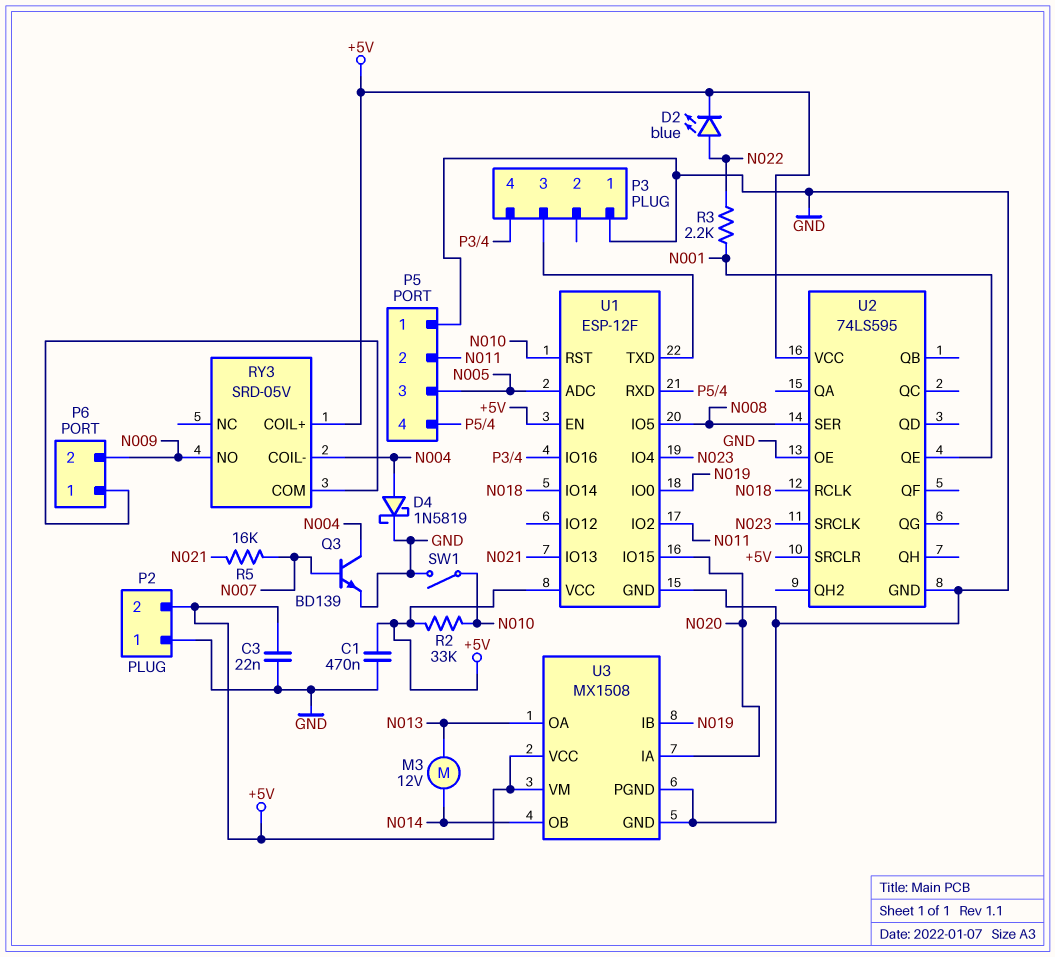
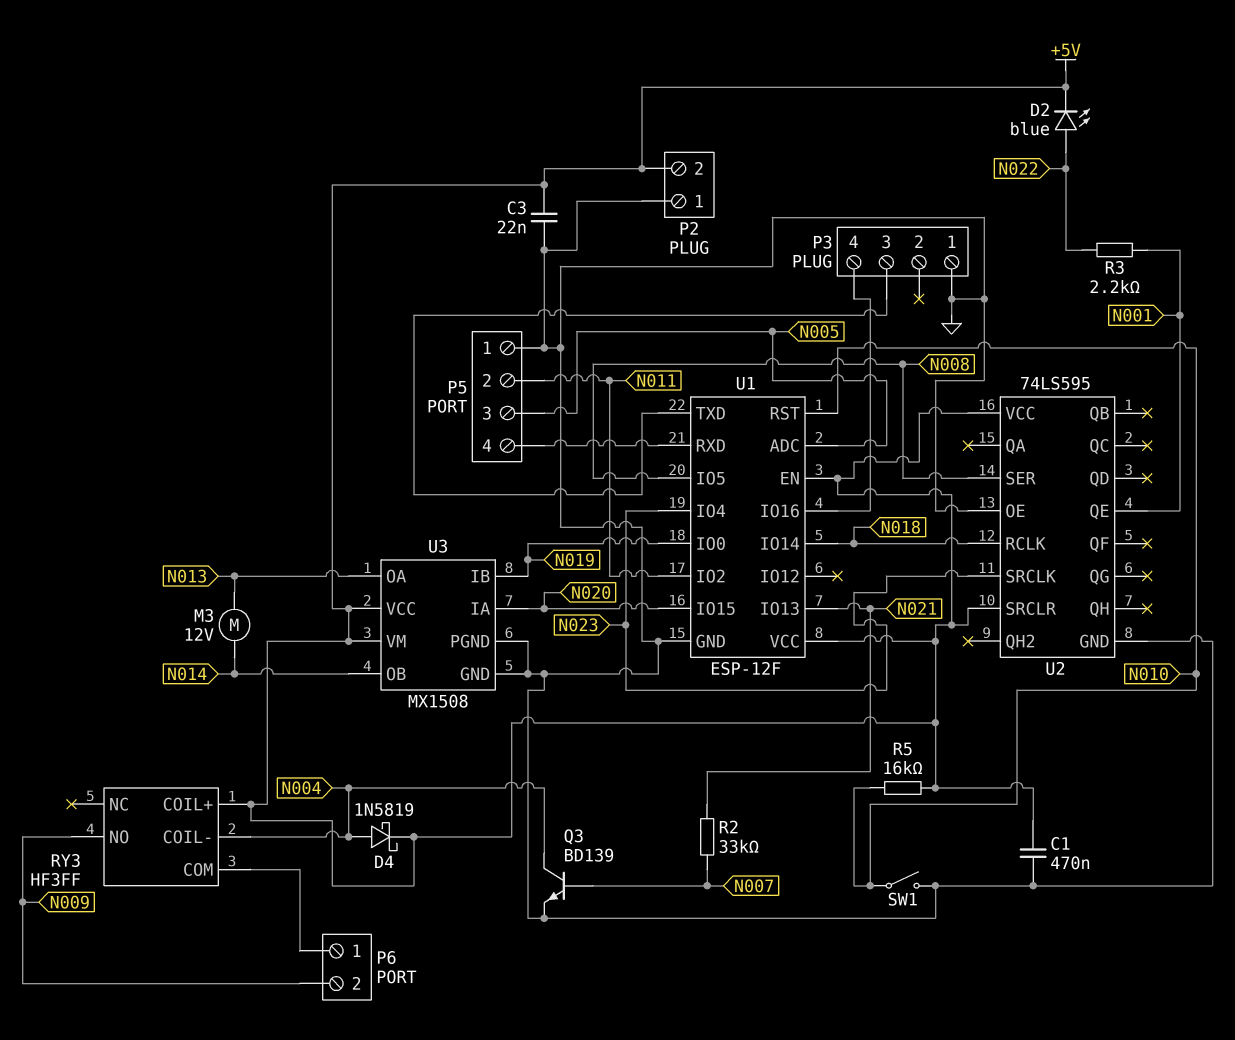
D4: schottky 1N5819 (A N004, K GND) -> schottky 1N5819 (A N004, K +5V)
R2: 33k (+5V, N010) -> 33k (N007, N021)
R5: 16k (N007, N021) -> 16k (+5V, N010)
RY3: SRD-05V -> HF3FF

